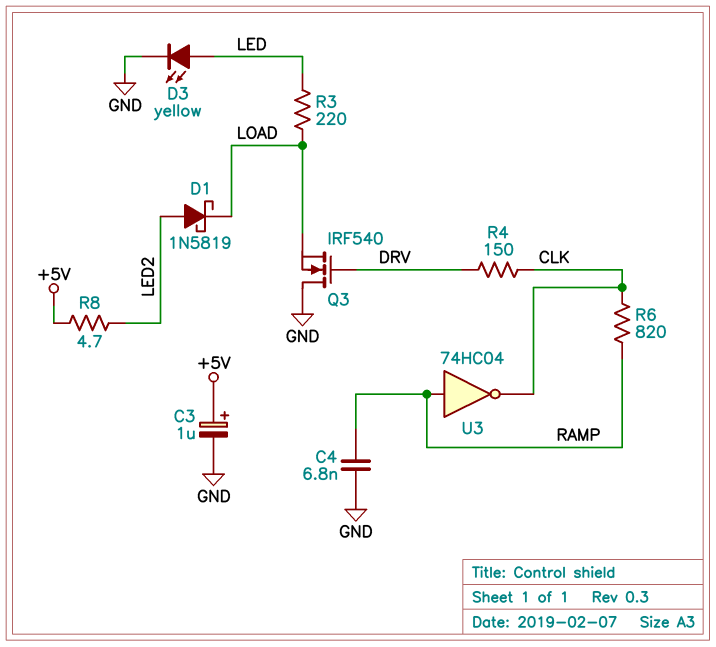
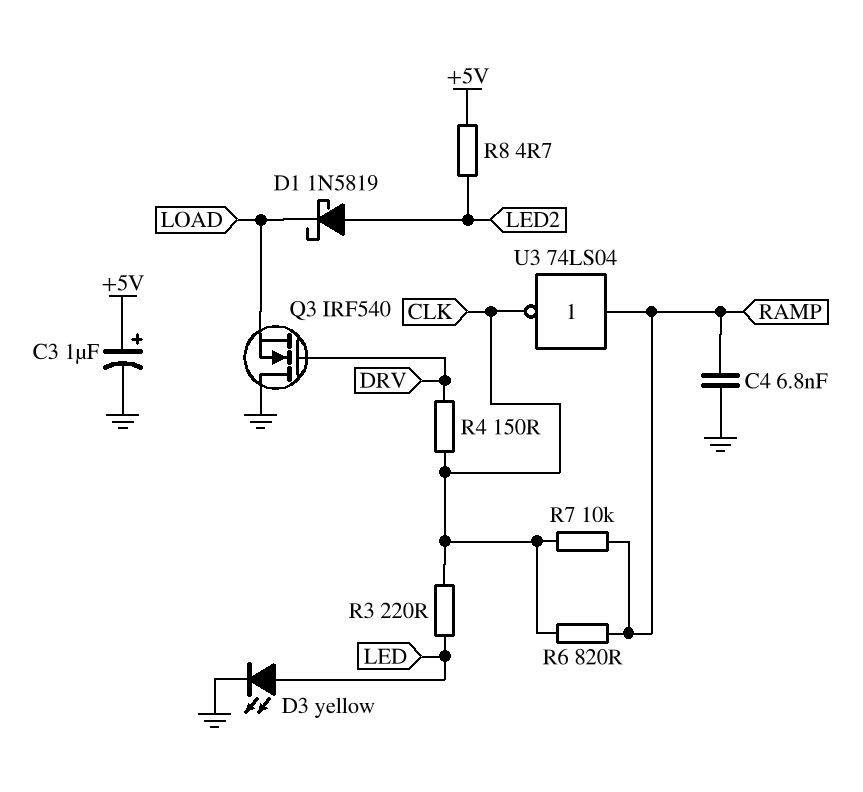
R3: 220 (LED, LOAD) -> 220 (CLK, LED)
R7: none -> 10k (CLK, RAMP)
U3: NOT 74HC04 (in RAMP, out CLK) -> NOT 74LS04 (in RAMP, out CLK)

